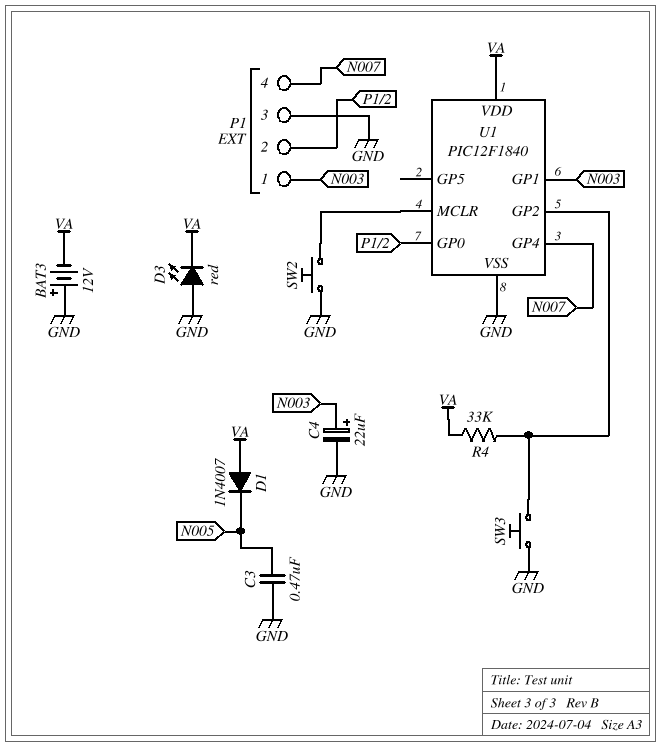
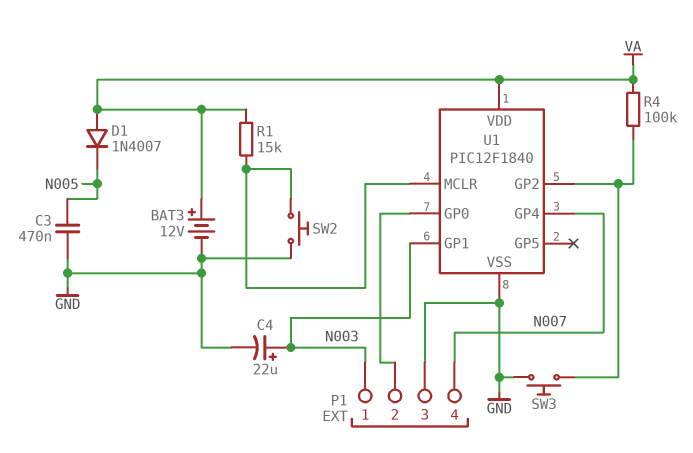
BAT3: 12V (plus GND, minus VA) -> 12V (plus VA, minus GND)
D3: LED red (A GND, K VA) -> none
R1: none -> 15k (U1/MCLR, VA)
R4: 33k (U1/GP2, VA) -> 100k (U1/GP2, VA)

